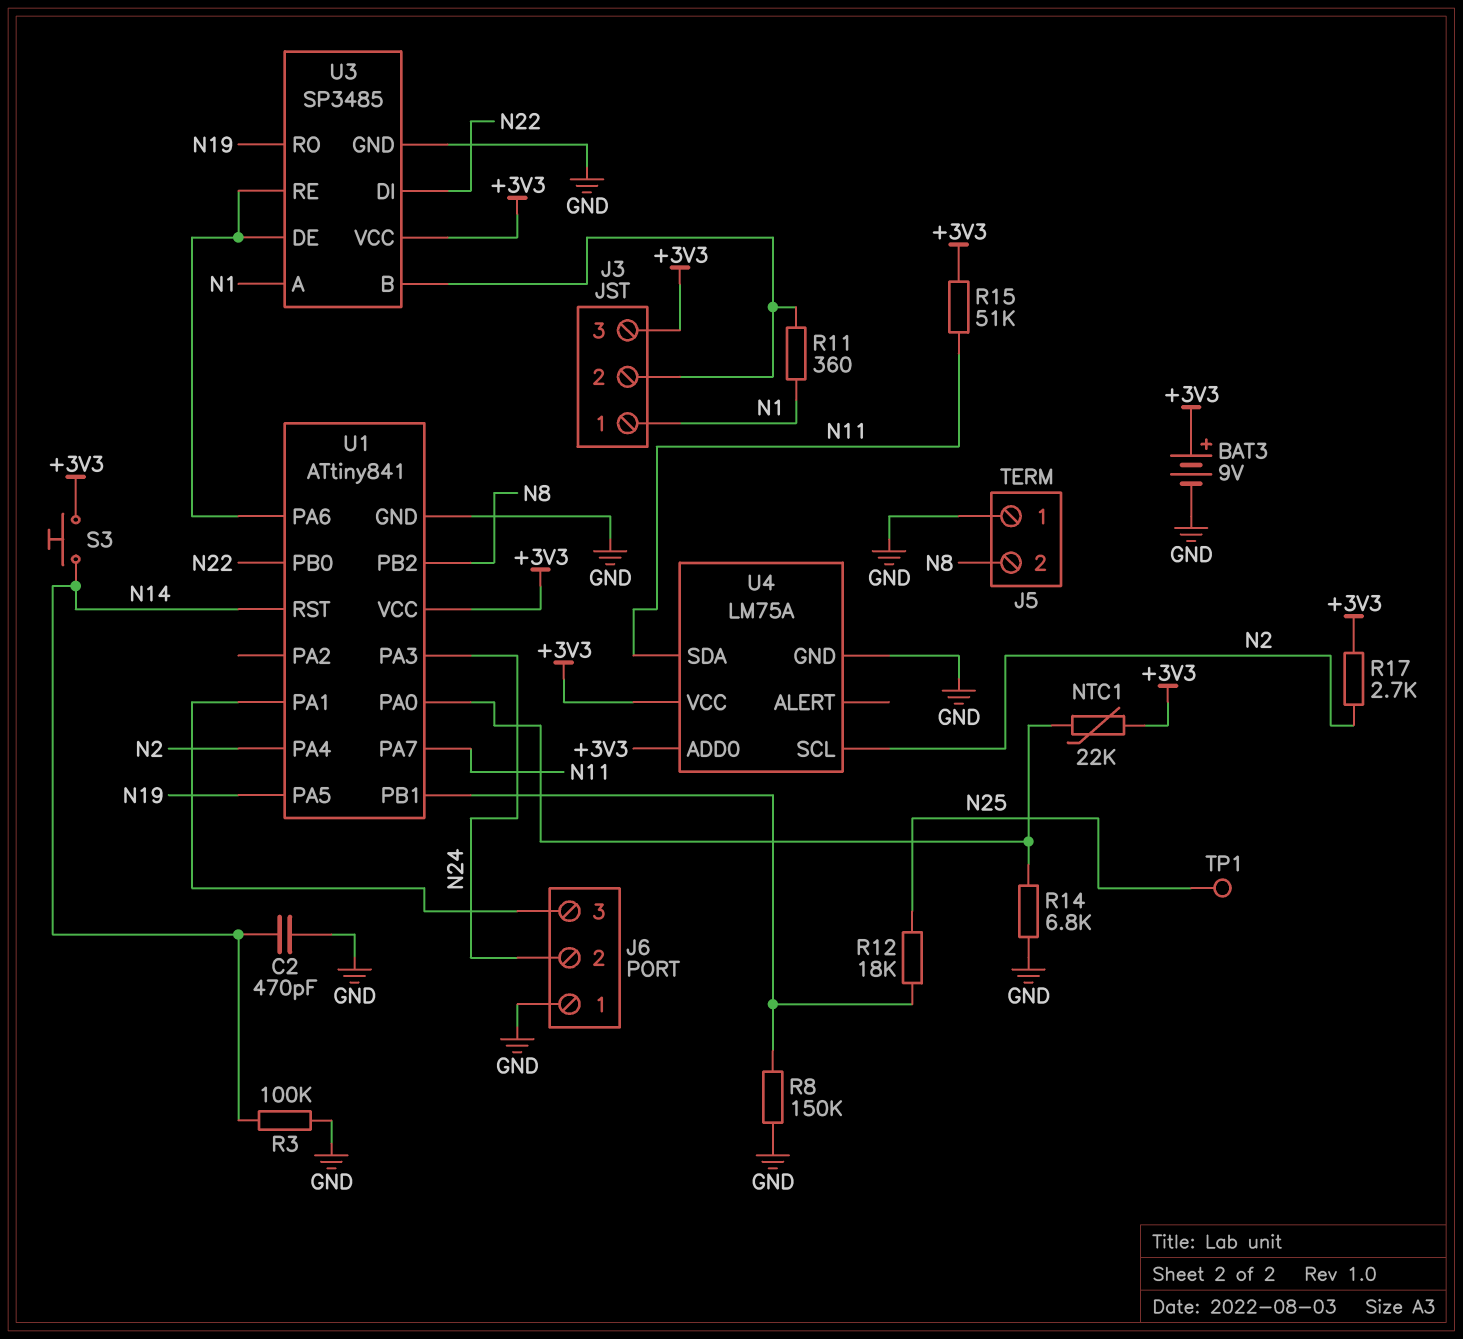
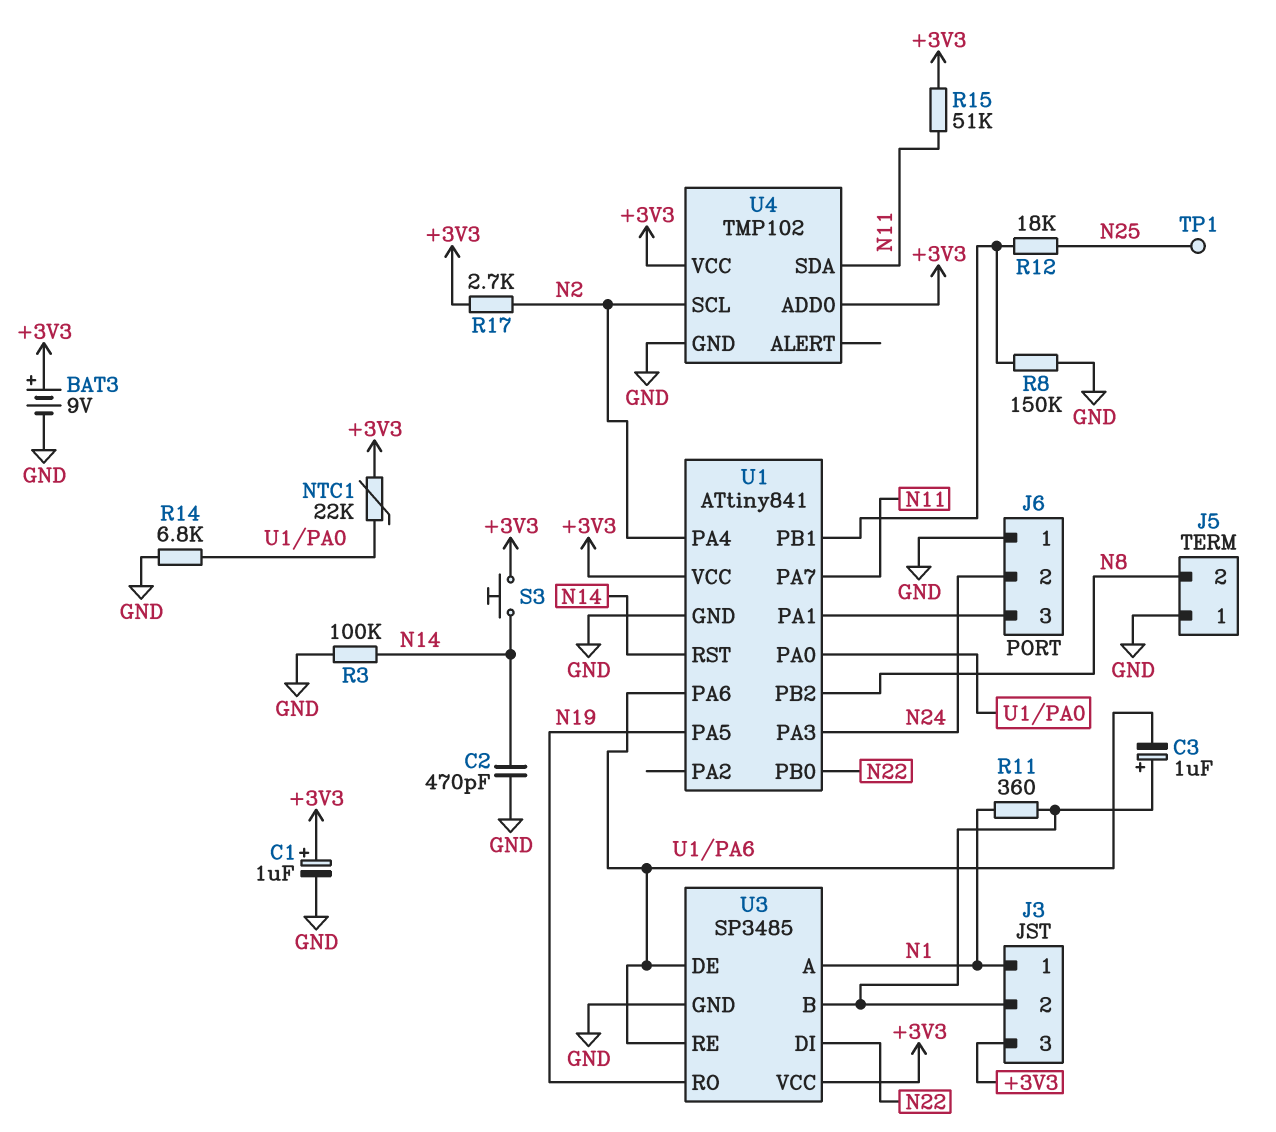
C1: none -> 1uF (plus +3V3, minus GND)
C3: none -> 1uF (plus J3/2, minus U1/PA6)
U4: LM75A -> TMP102

